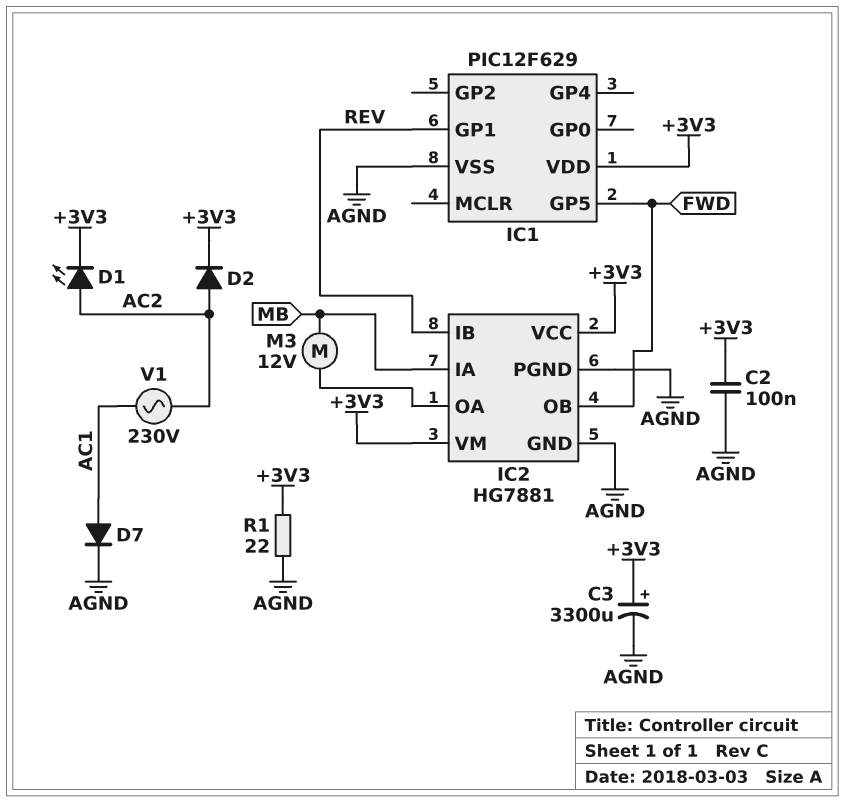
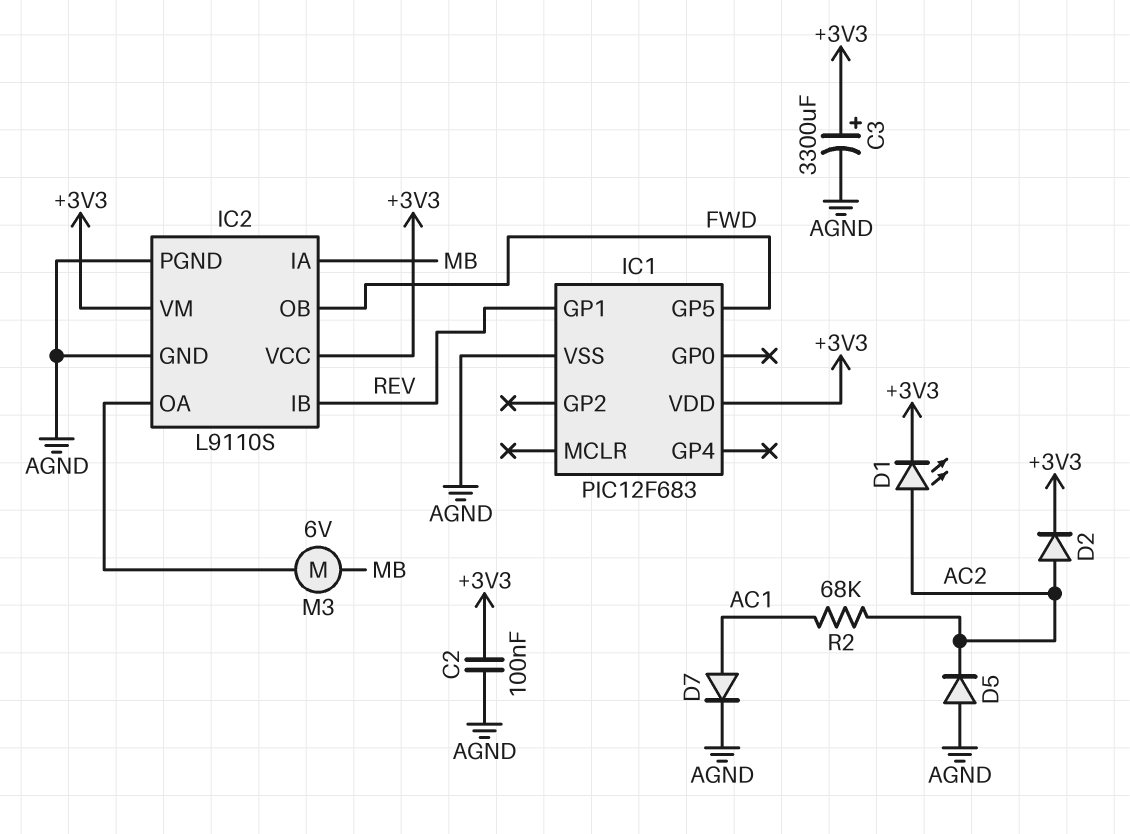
D5: none -> diode (A AGND, K AC2)
IC1: PIC12F629 -> PIC12F683
IC2: HG7881 -> L9110S
M3: motor 12V (IC2/OA, MB) -> motor 6V (IC2/OA, MB)
R1: 22 (+3V3, AGND) -> none
R2: none -> 68k (AC1, AC2)
V1: AC 230V (AC1, AC2) -> none

